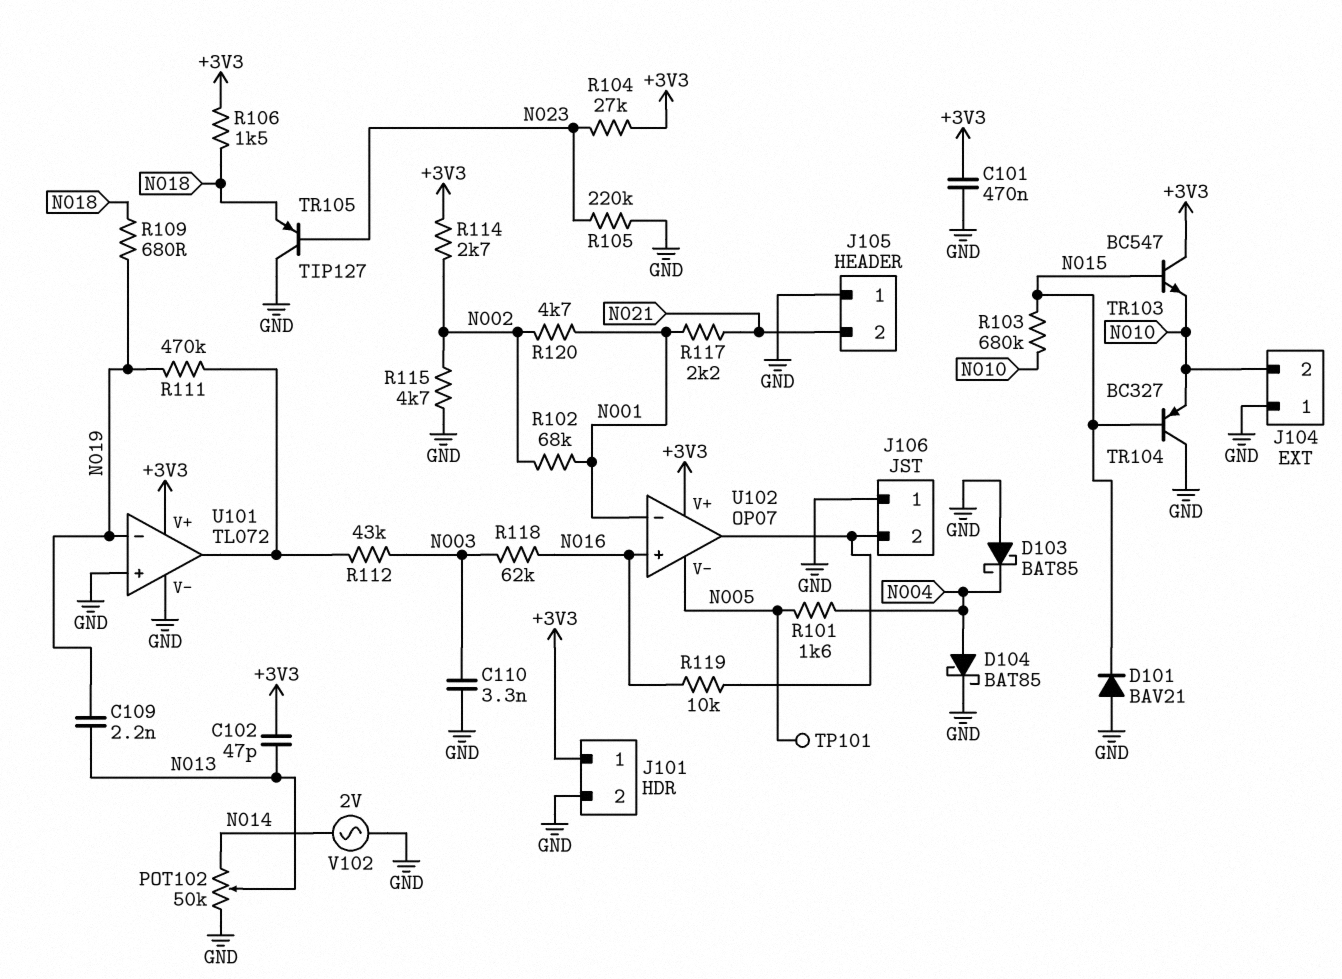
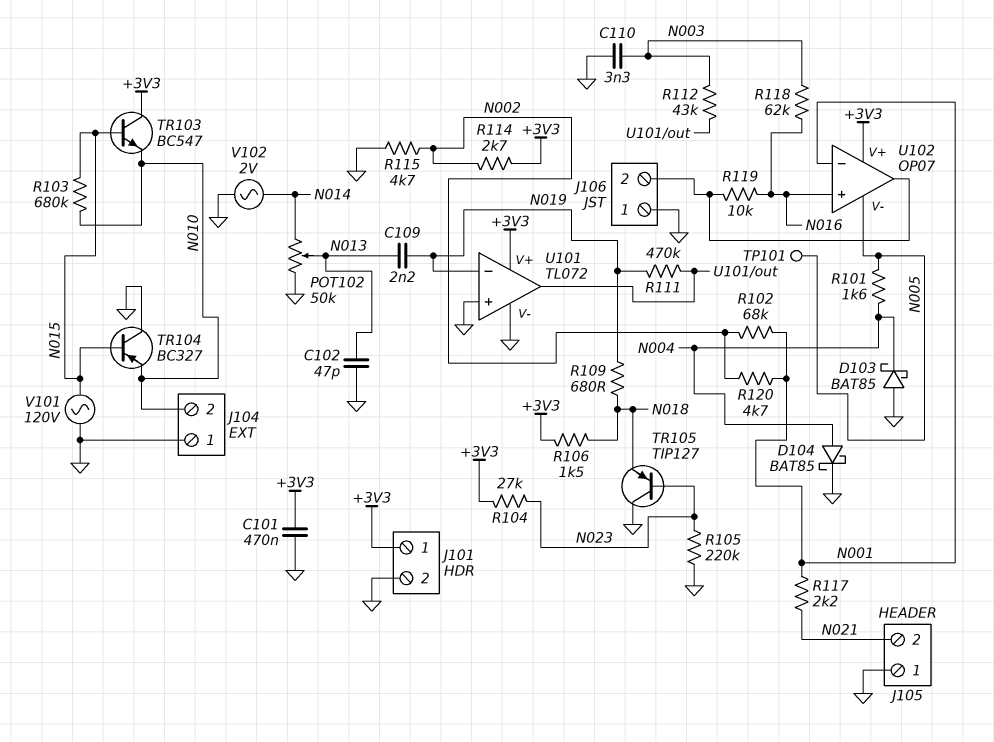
C102: 47pF (+3V3, N013) -> 47pF (GND, N013)
D101: diode BAV21 (A GND, K N015) -> none
V101: none -> AC 120V (GND, N015)

